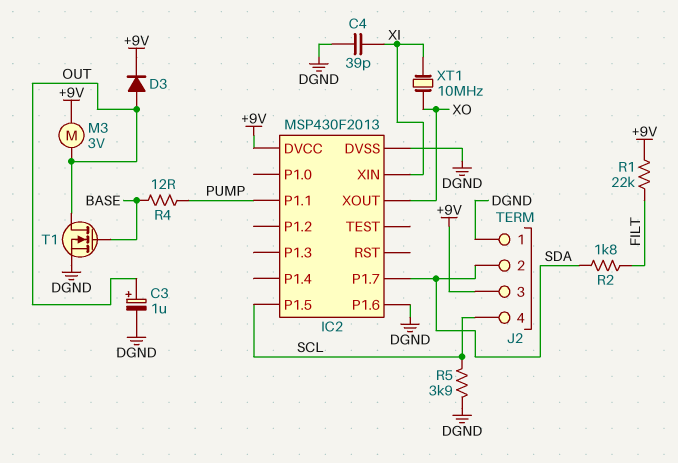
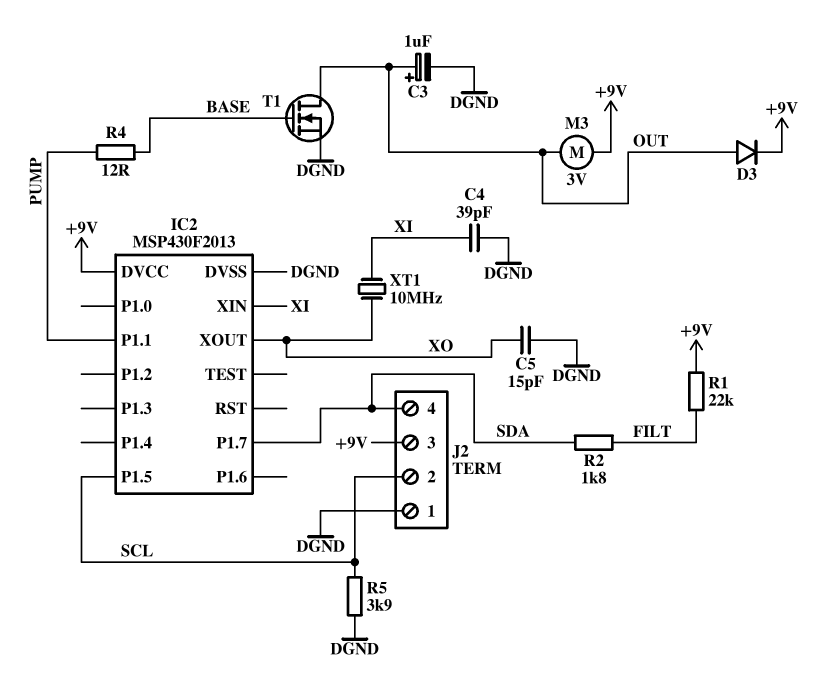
C5: none -> 15pF (DGND, XO)
IC2 pin P1.6: DGND -> none
J2 pin 2: SDA -> SCL
J2 pin 4: SCL -> SDA

